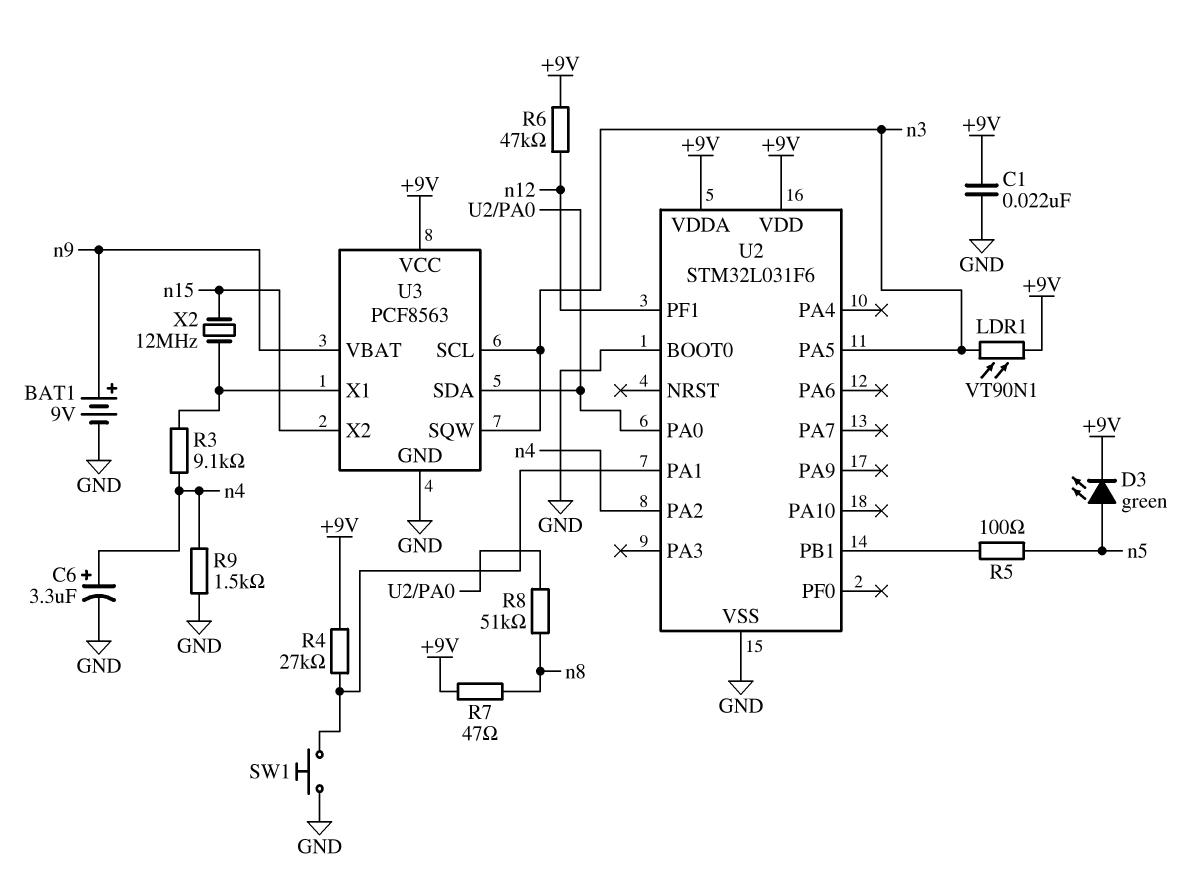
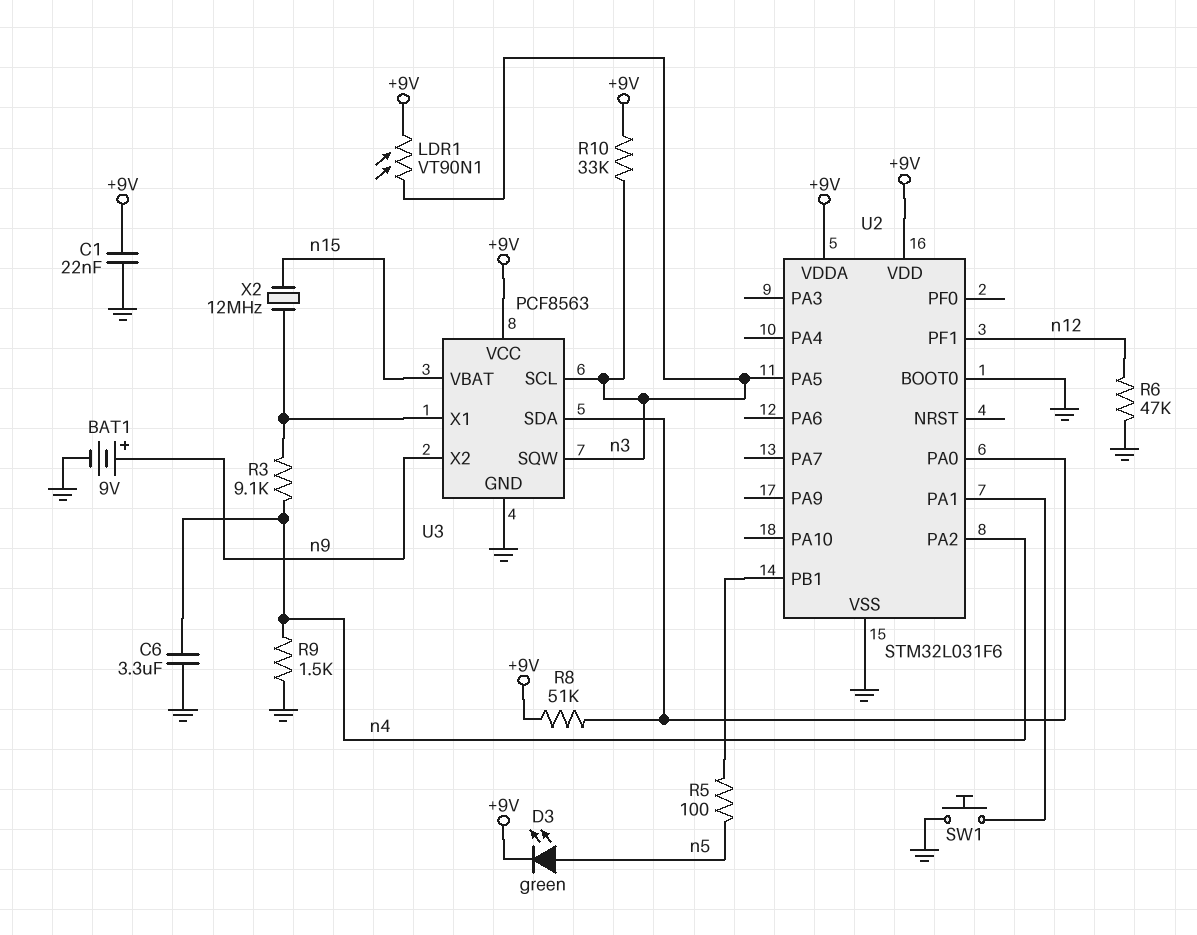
C6: 3.3uF (plus n4, minus GND) -> 3.3uF (GND, n4)
R4: 27k (+9V, U2/PA1) -> none
R6: 47k (+9V, n12) -> 47k (GND, n12)
R7: 47 (+9V, n8) -> none
R8: 51k (U2/PA0, n8) -> 51k (+9V, U2/PA0)
R10: none -> 33k (+9V, n3)
U3 pin VBAT: n9 -> n15
U3 pin X2: n15 -> n9

